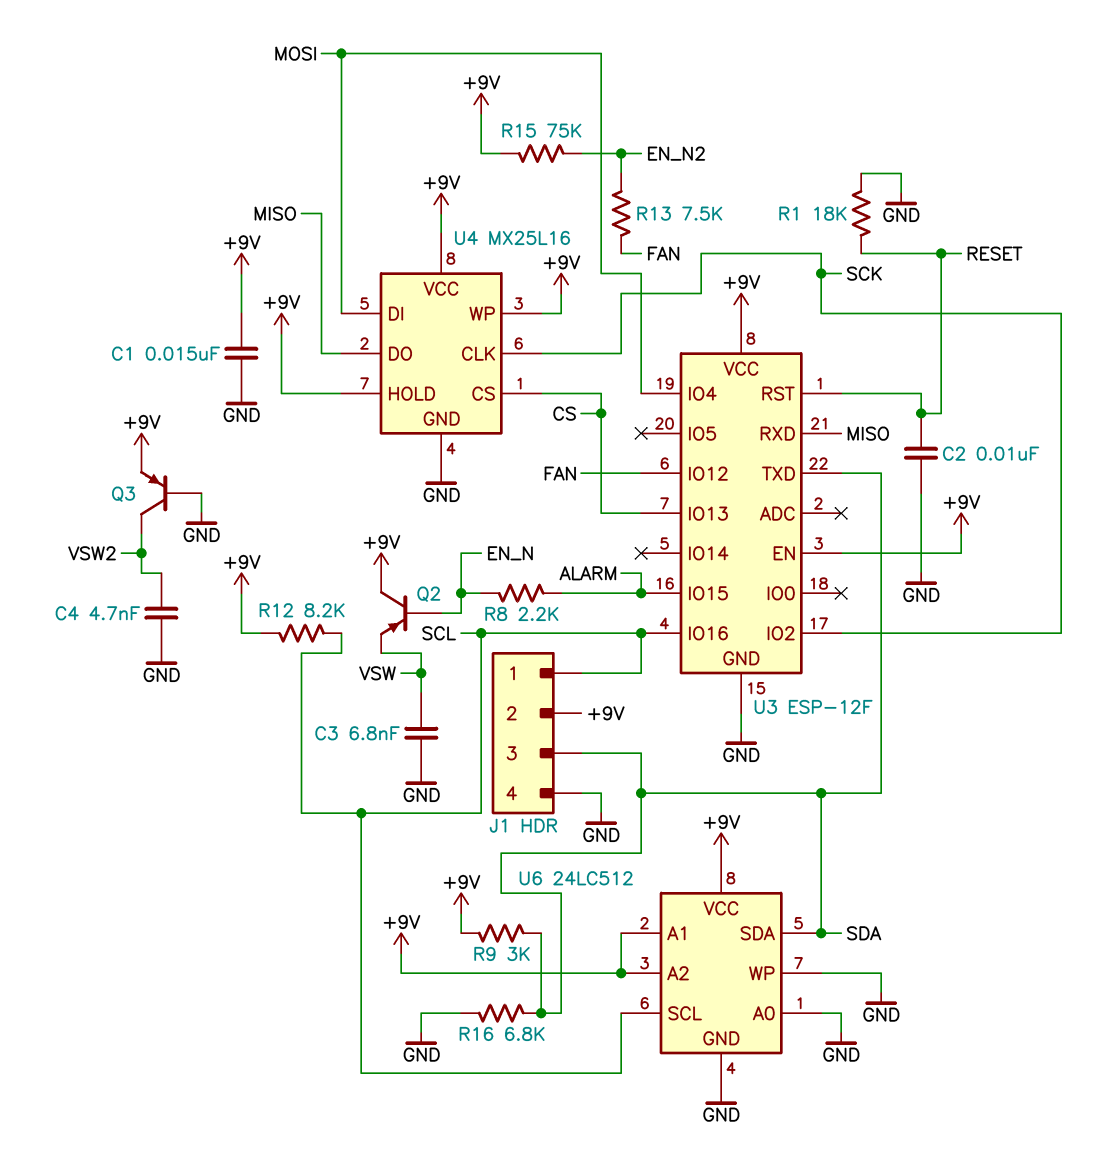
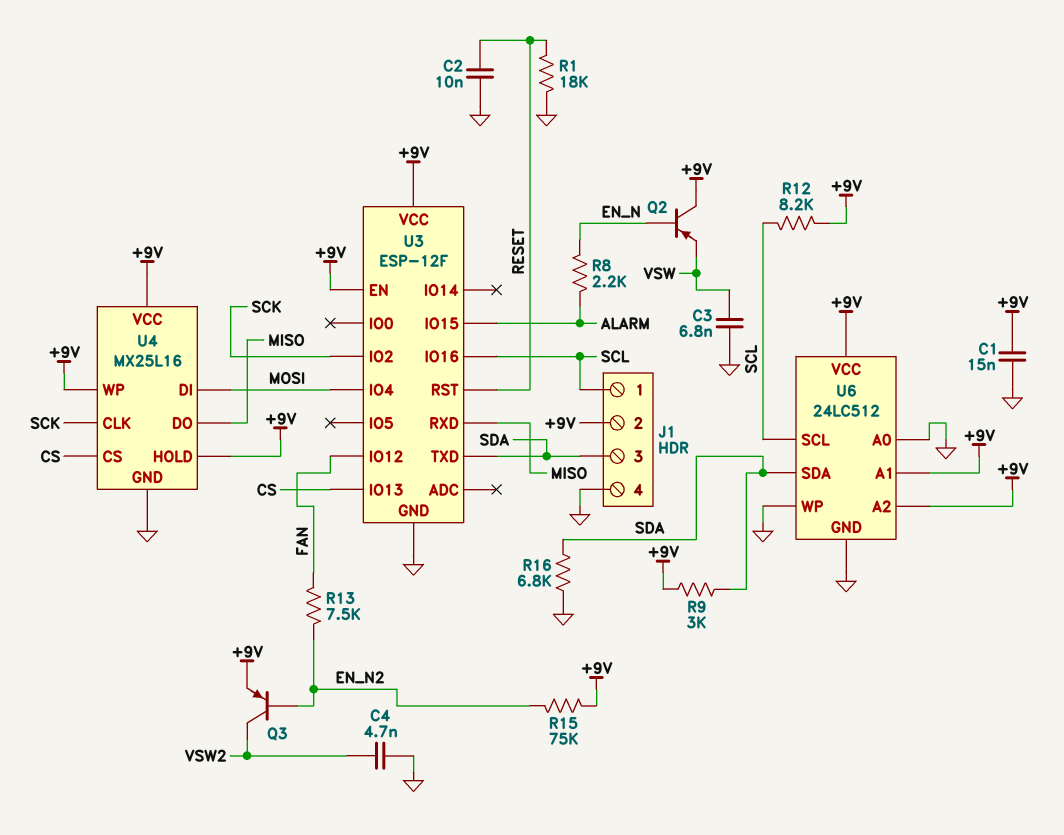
Q3: PNP (B GND, C VSW2, E +9V) -> PNP (B EN_N2, C VSW2, E +9V)

